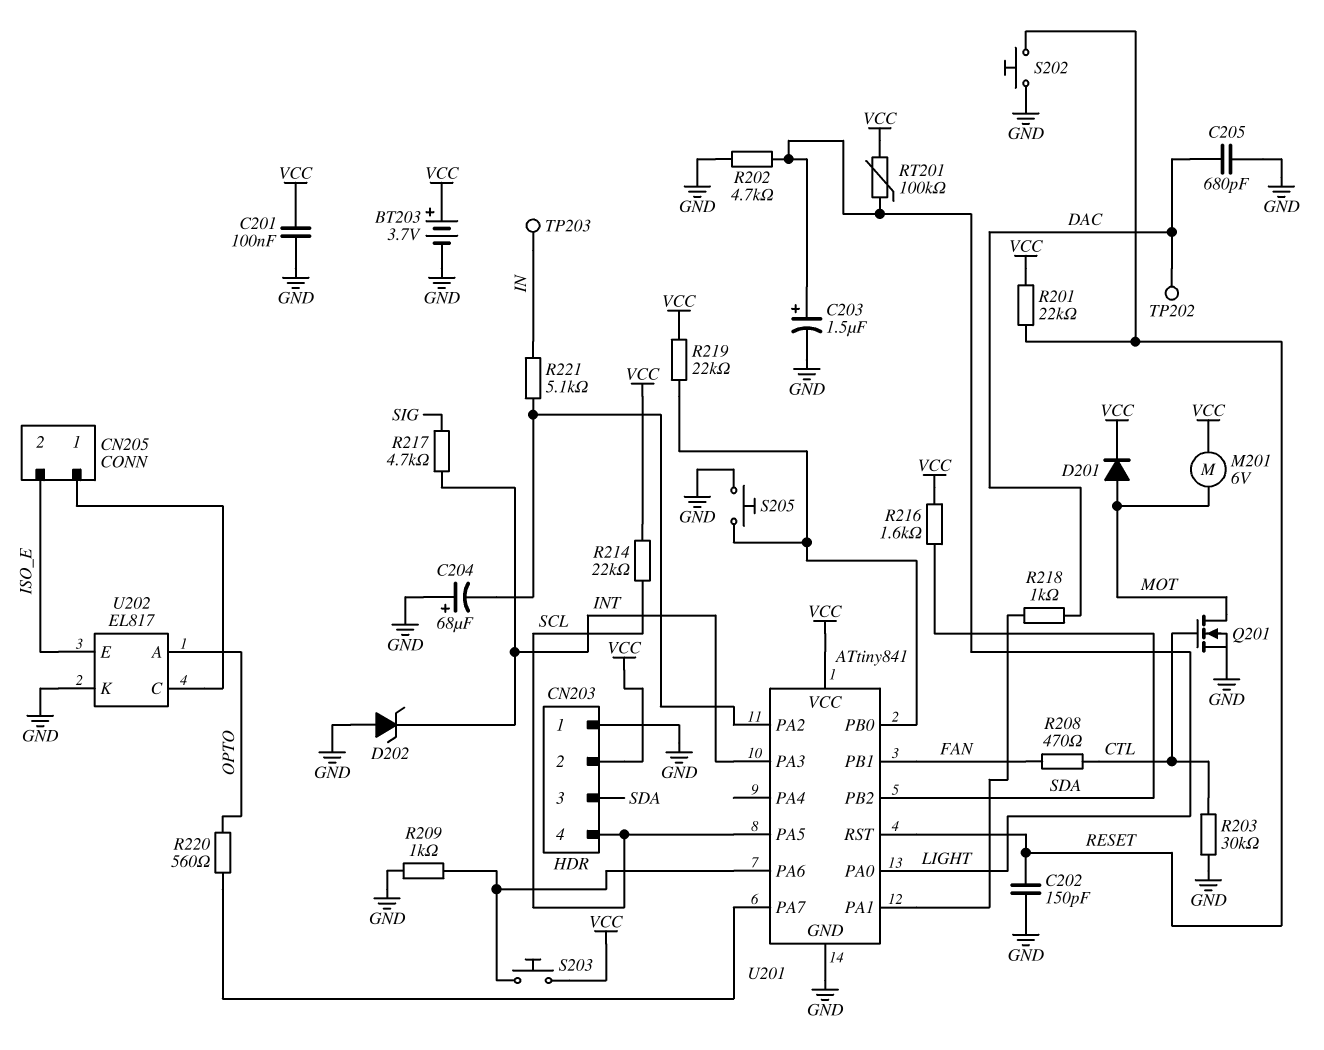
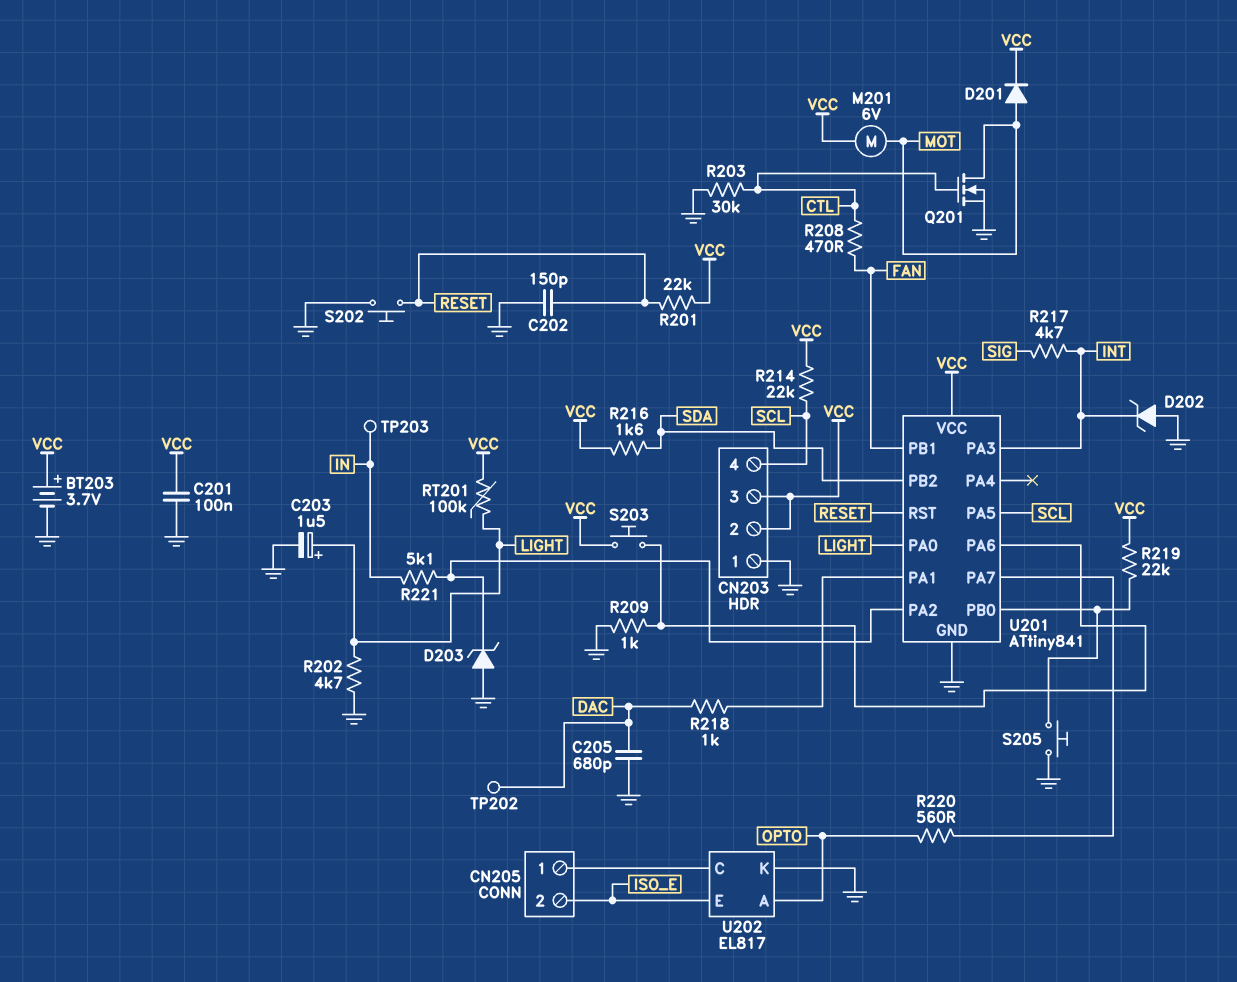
C204: 68uF (plus GND, minus U201/PA2) -> none
CN203 pin 3: SDA -> VCC
D203: none -> zener (A GND, K U201/PA2)

